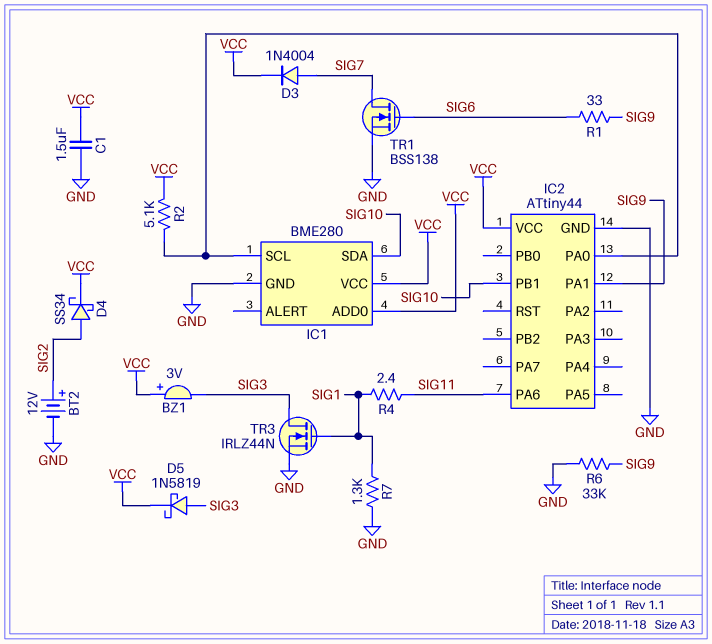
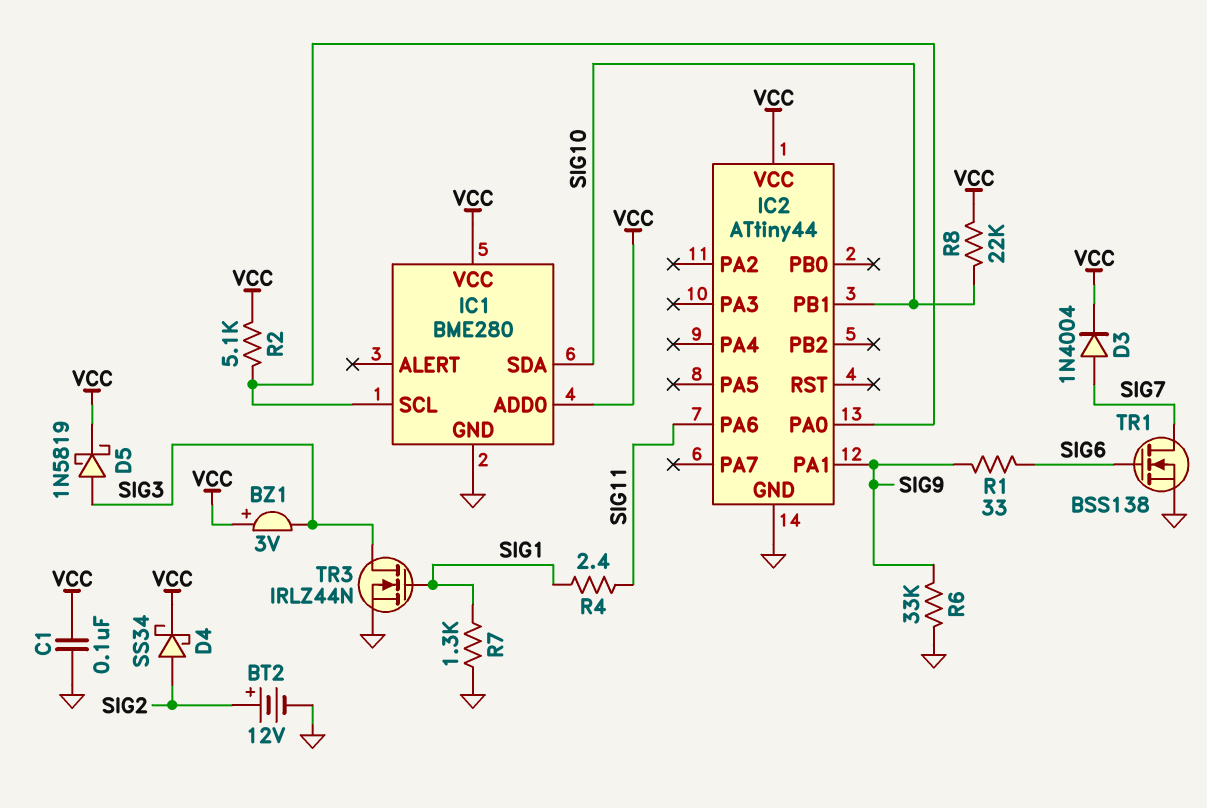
C1: 1.5uF (GND, VCC) -> 100nF (GND, VCC)
R8: none -> 22k (SIG10, VCC)

